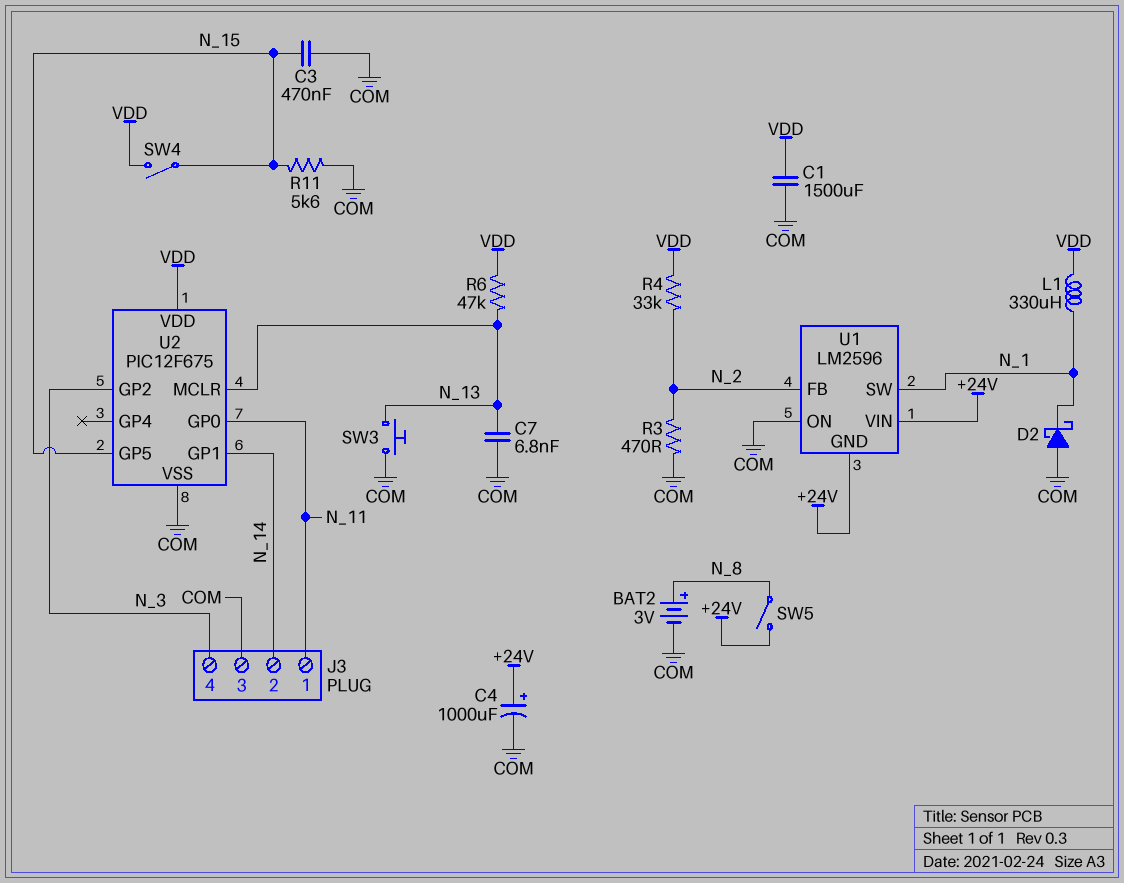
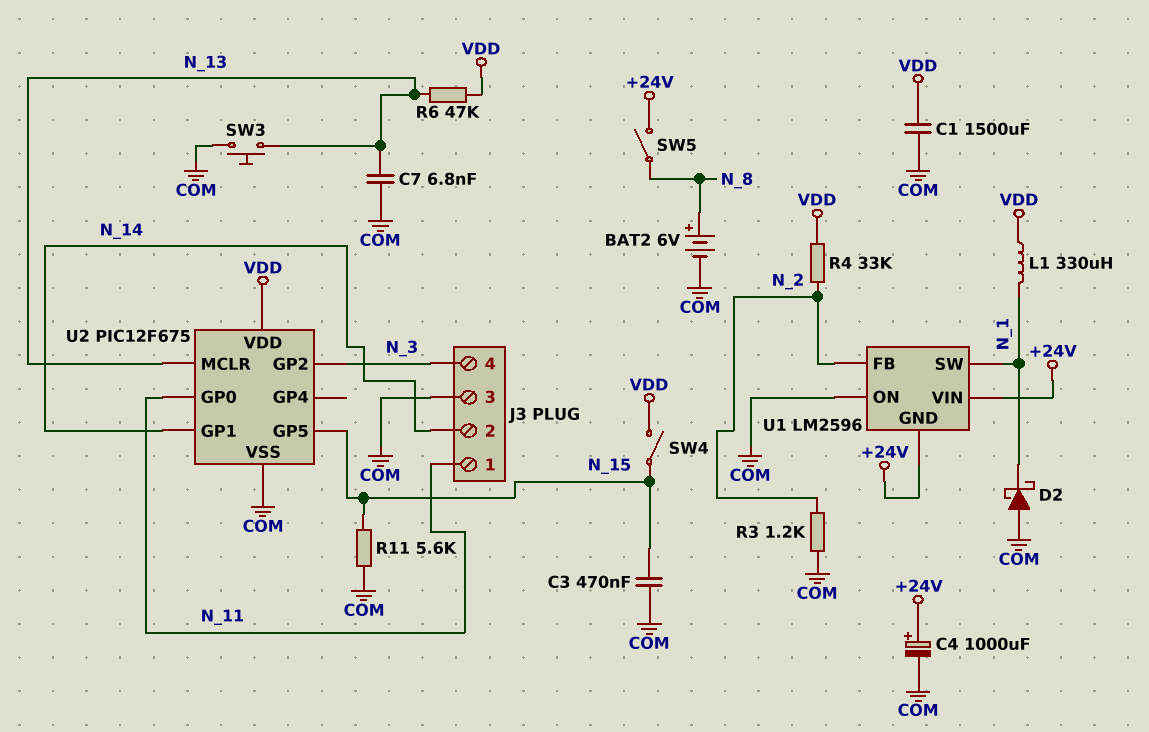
BAT2: 3V (plus N_8, minus COM) -> 6V (plus N_8, minus COM)
R3: 470 (COM, N_2) -> 1.2k (COM, N_2)

